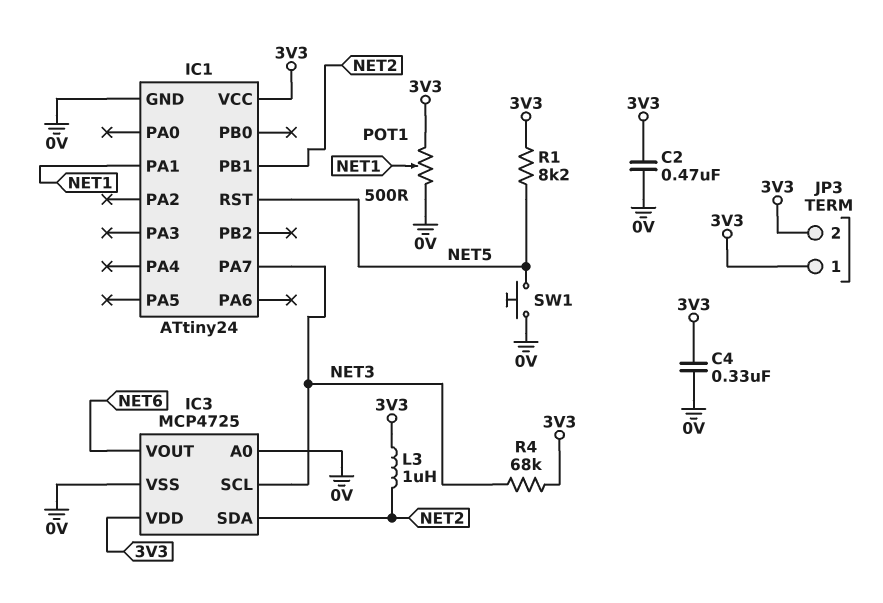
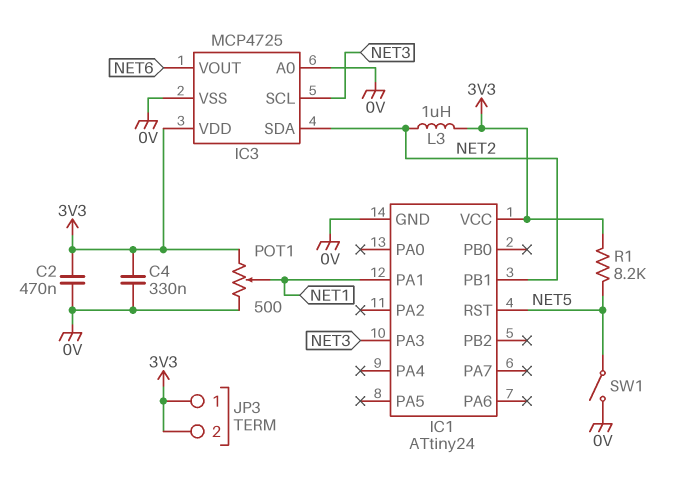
IC1 pin PA3: none -> NET3
IC1 pin PA7: NET3 -> none
R4: 68k (3V3, NET3) -> none
SW1: button (0V, NET5) -> switch (0V, NET5)

